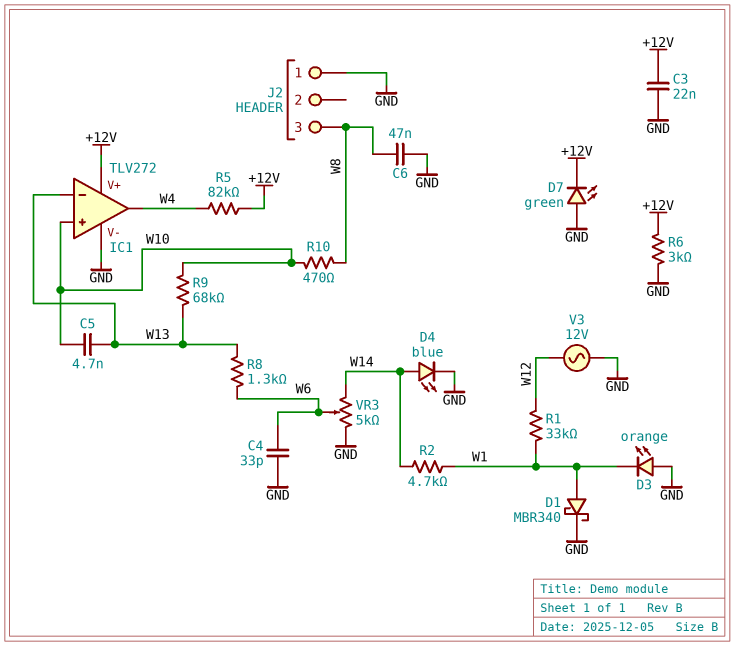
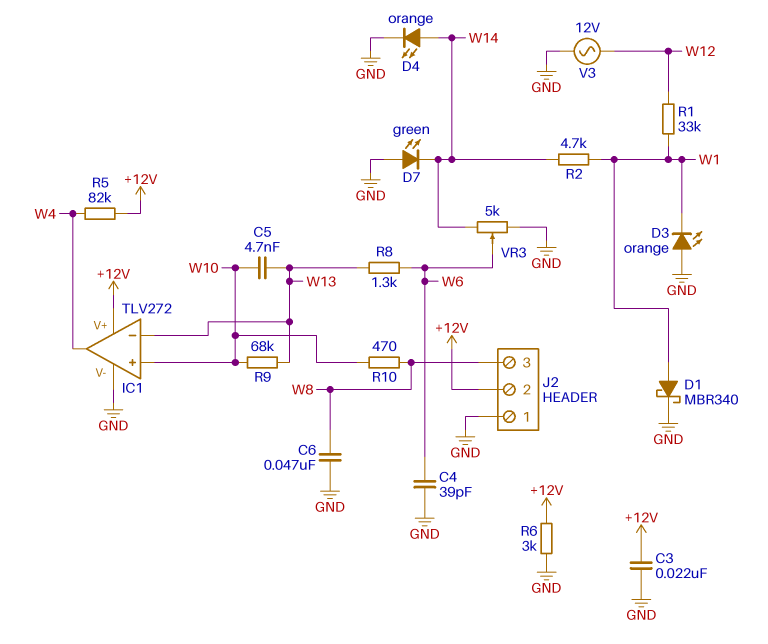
C4: 33pF (GND, W6) -> 39pF (GND, W6)
D4: LED blue (A W14, K GND) -> LED orange (A W14, K GND)
D7: LED green (A GND, K +12V) -> LED green (A GND, K W14)
J2 pin 2: none -> +12V

